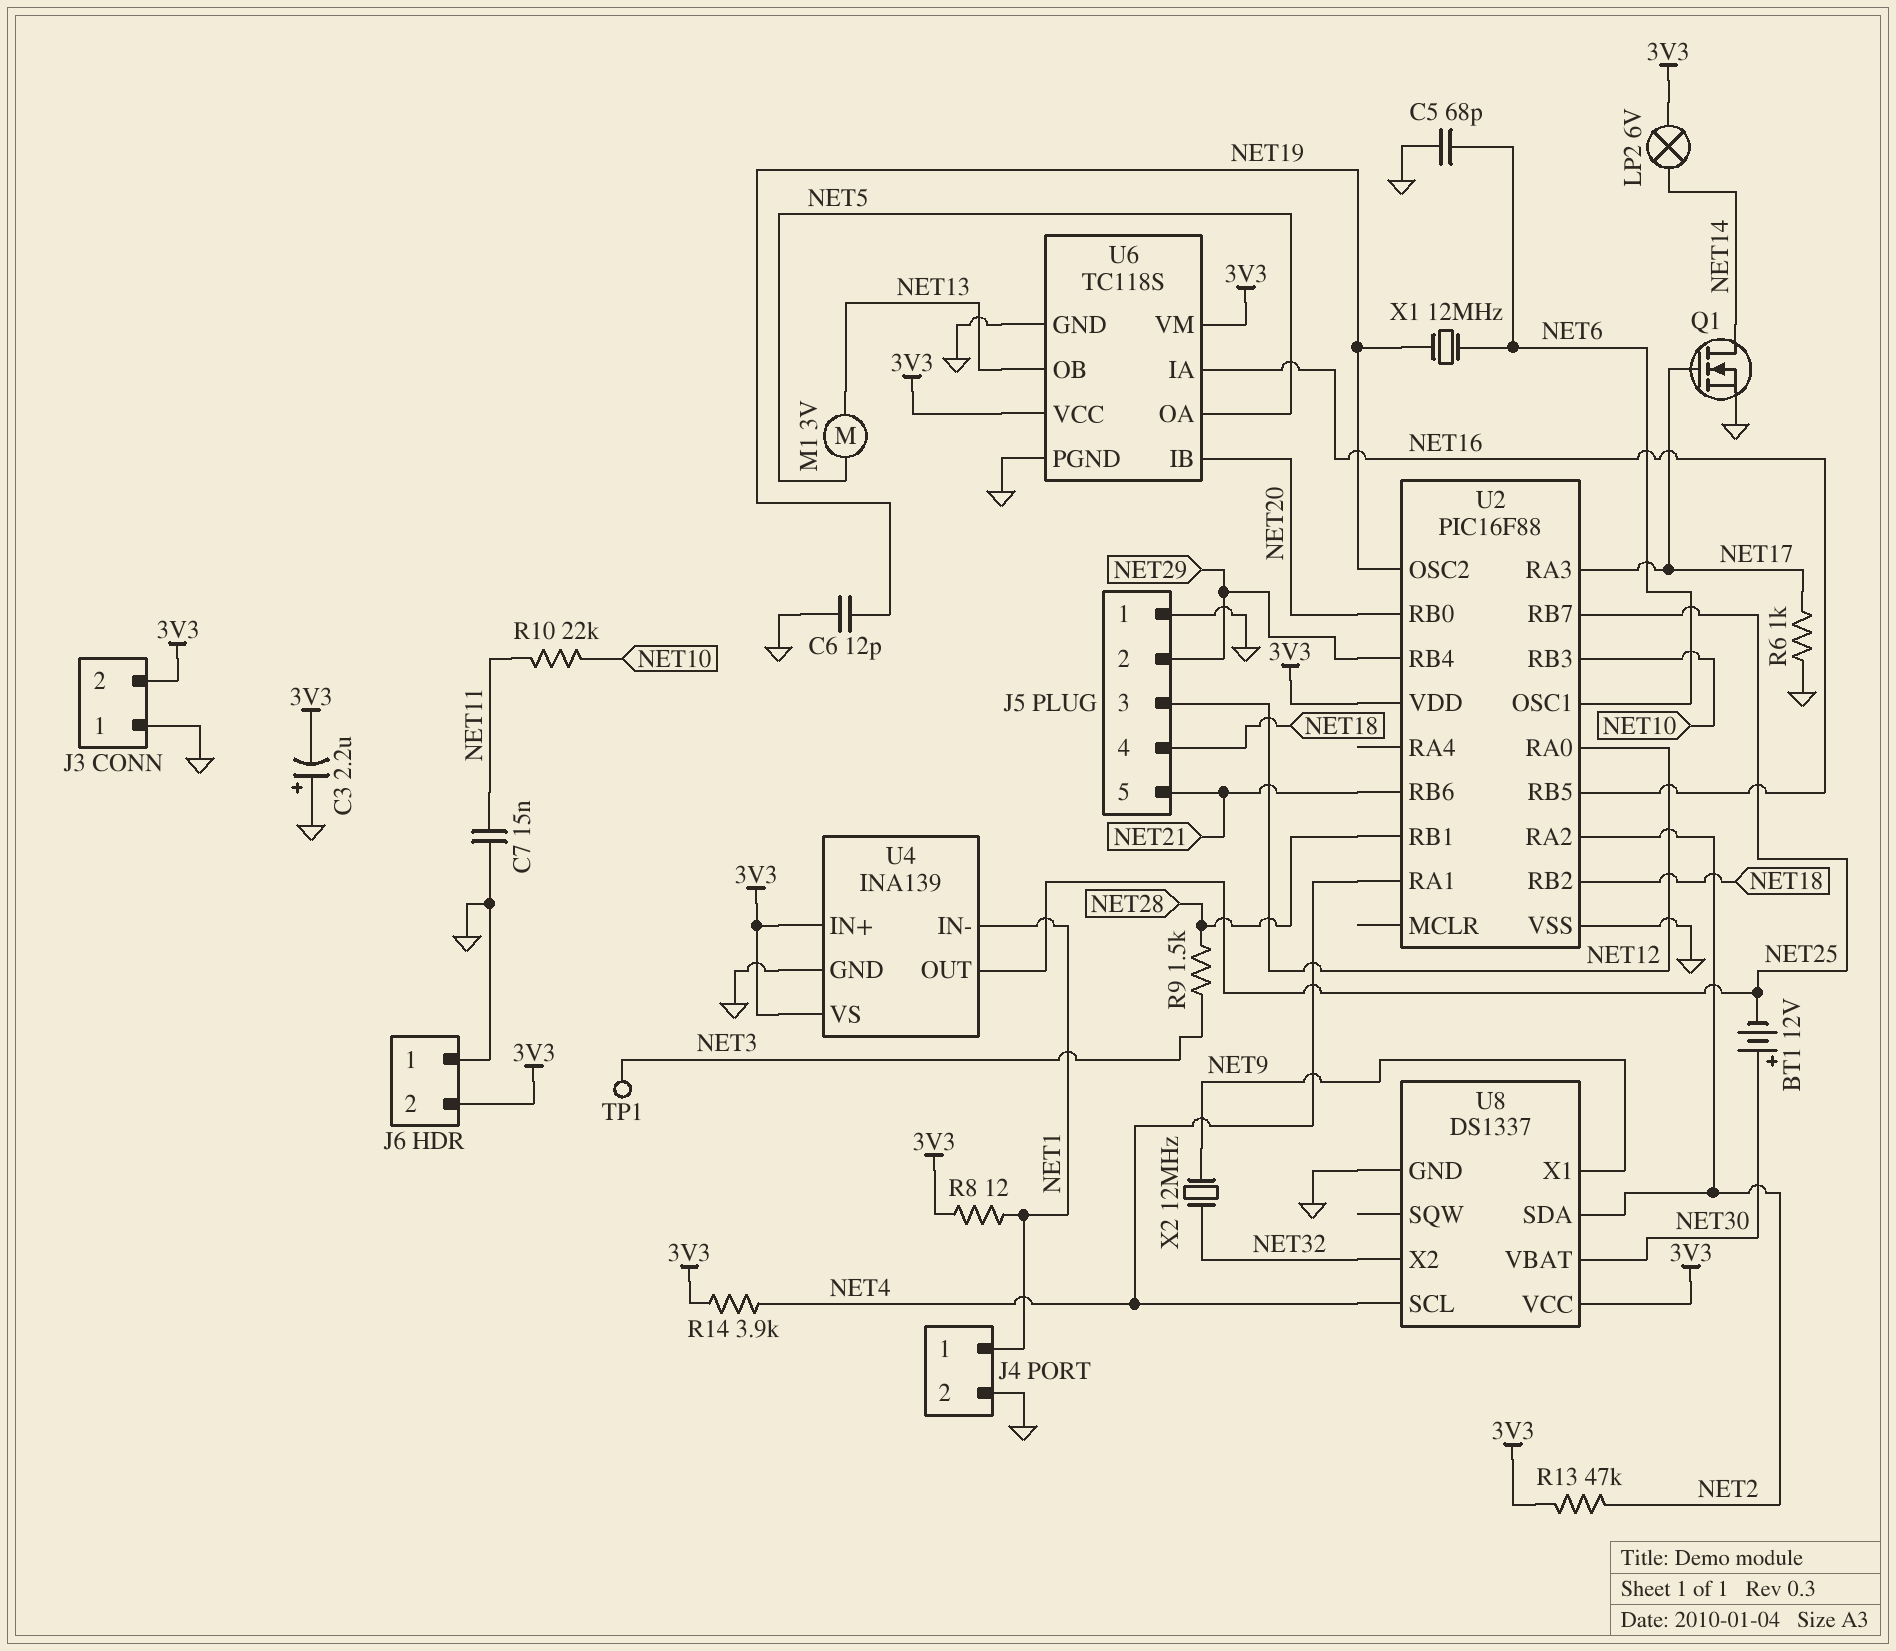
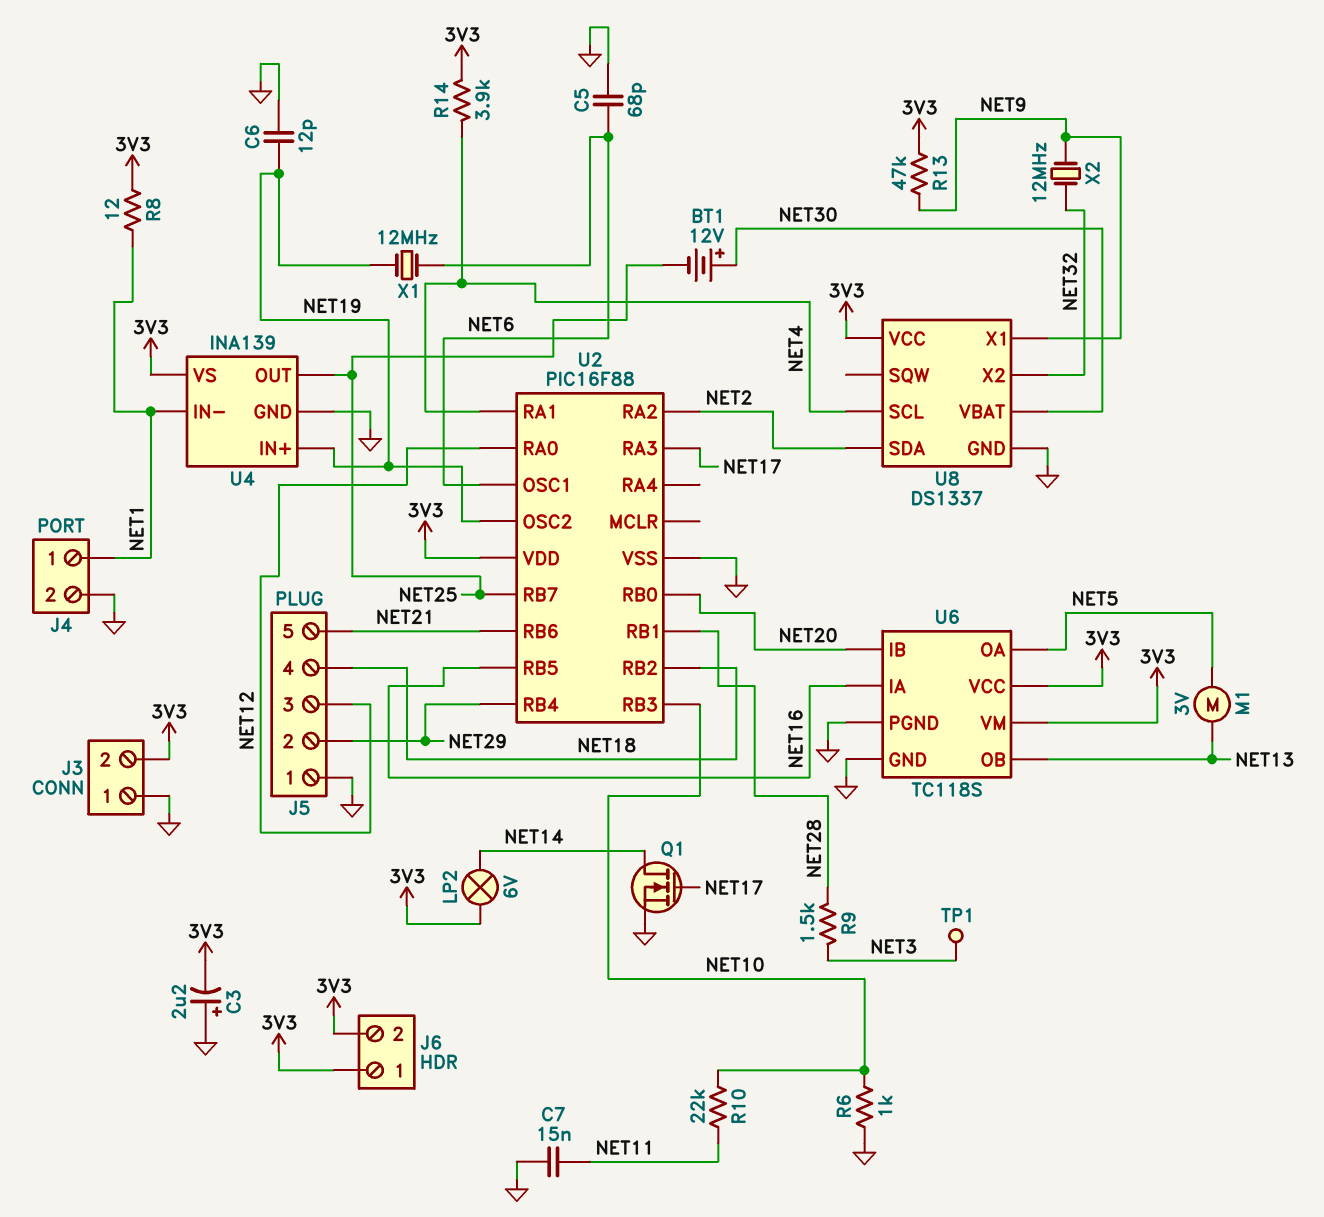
J6 pin 1: GND -> 3V3
R6: 1k (GND, NET17) -> 1k (GND, NET10)
R13: 47k (3V3, NET2) -> 47k (3V3, NET9)
U4 pin IN+: 3V3 -> NET19

